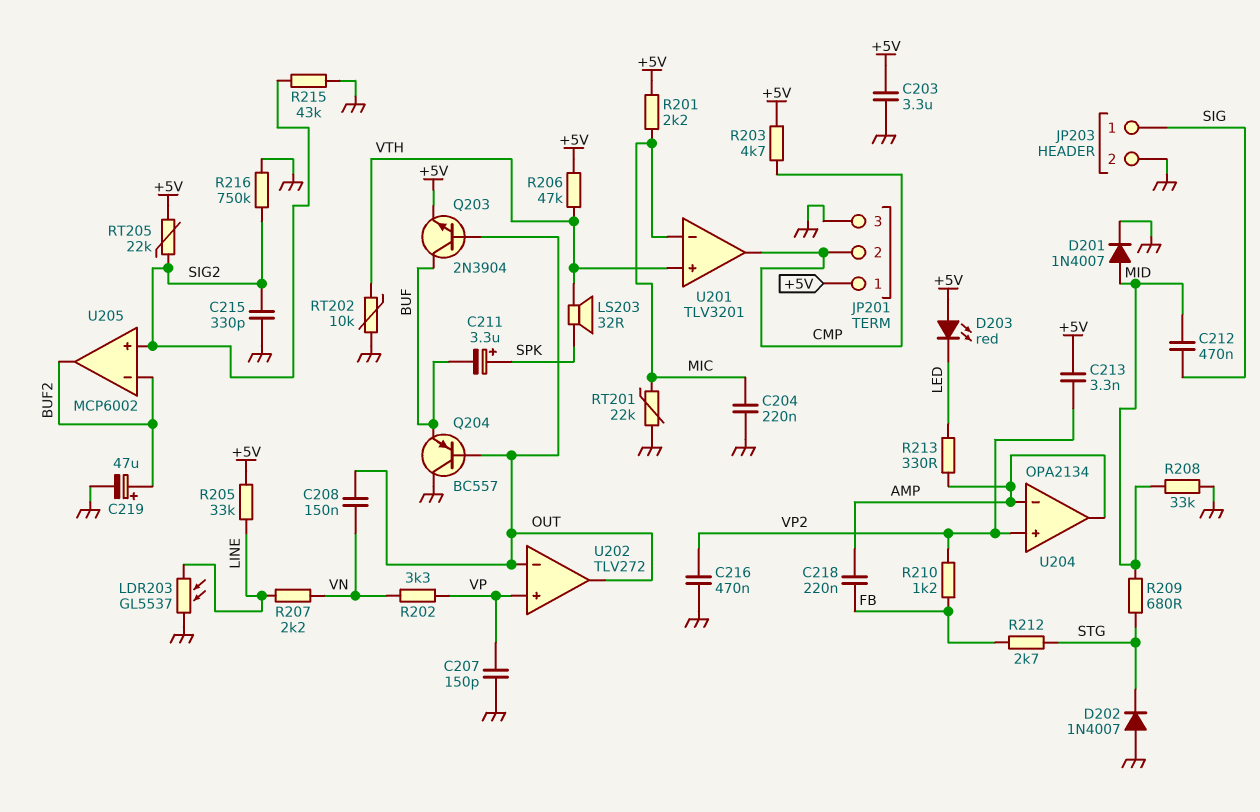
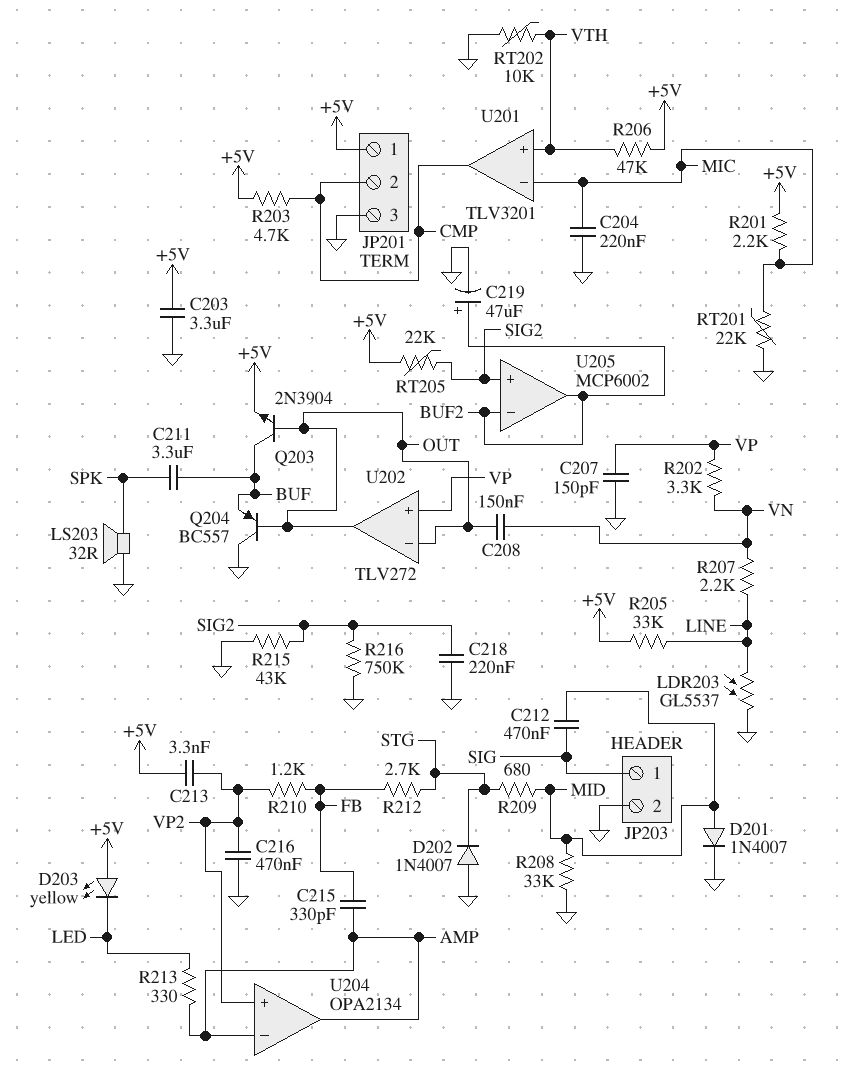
C211: 3.3uF (plus SPK, minus BUF) -> 3.3uF (BUF, SPK)
C215: 330pF (GND, SIG2) -> 330pF (AMP, FB)
C218: 220nF (AMP, FB) -> 220nF (GND, SIG2)
D203: LED red (A +5V, K LED) -> LED yellow (A +5V, K LED)
LS203: speaker 32R (SPK, VTH) -> speaker 32R (GND, SPK)

